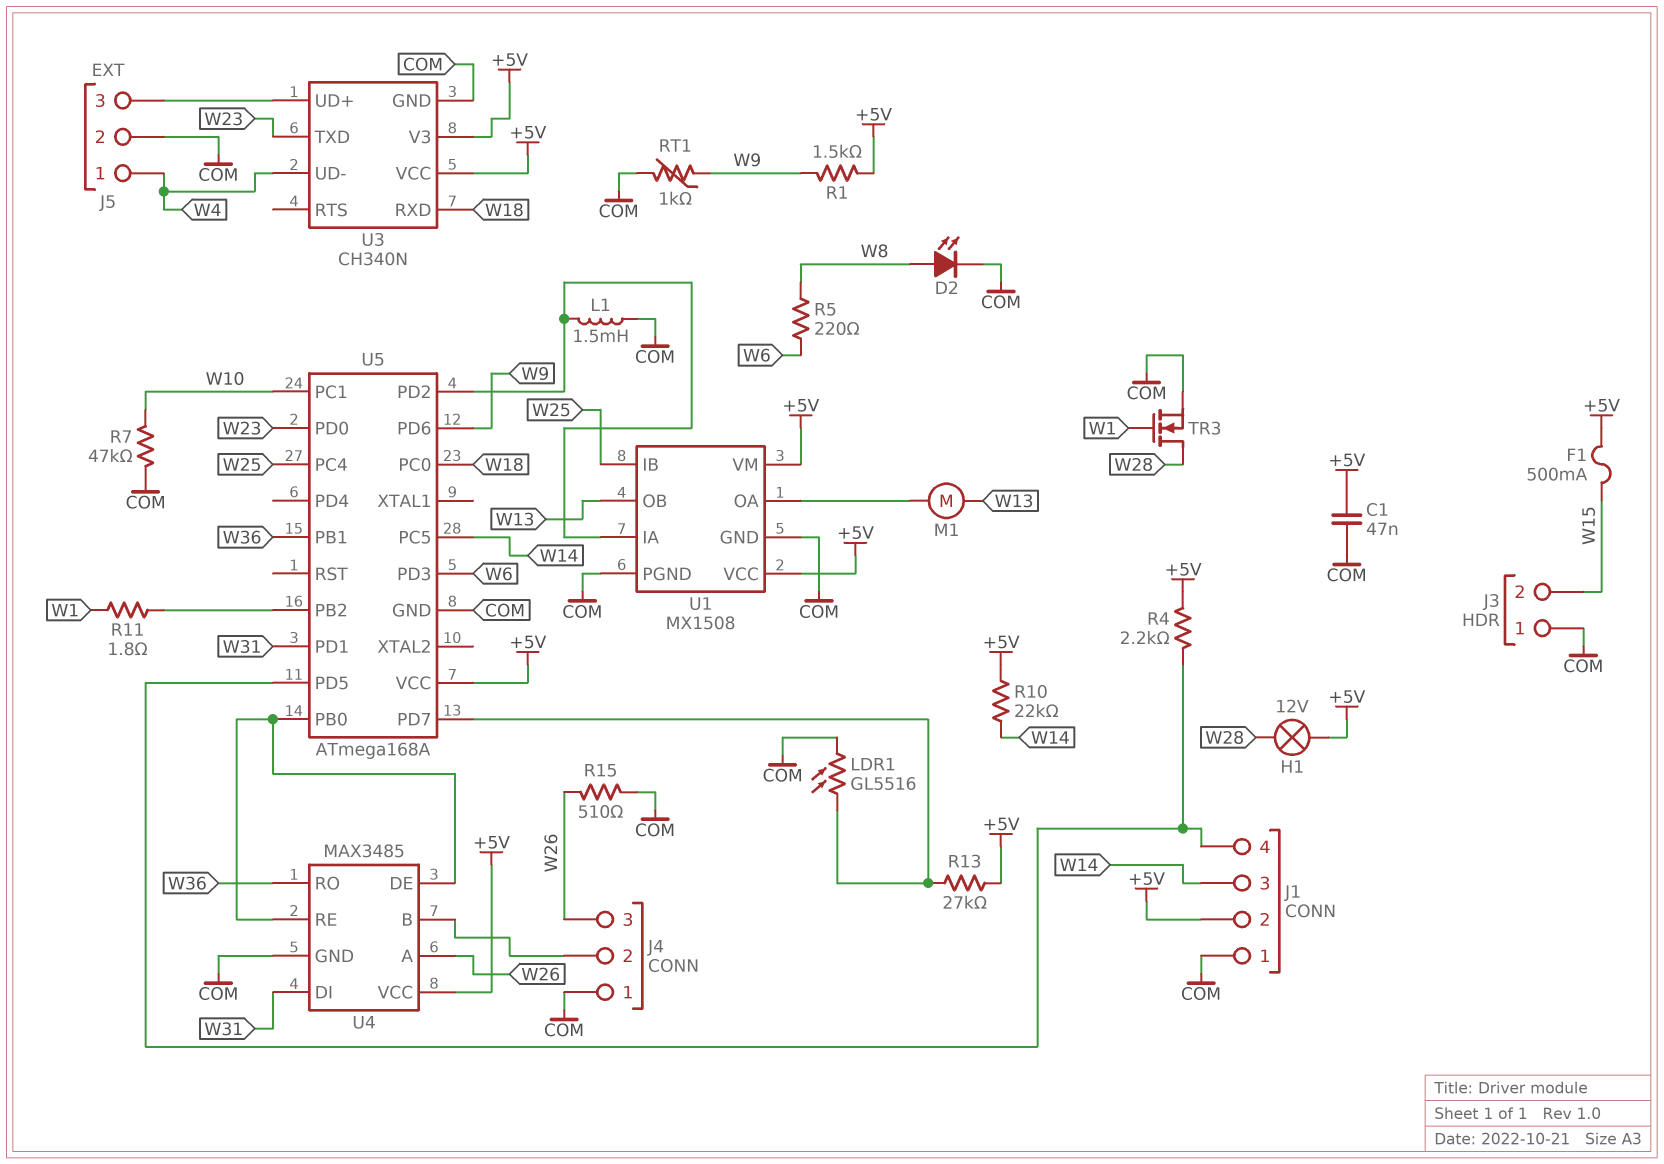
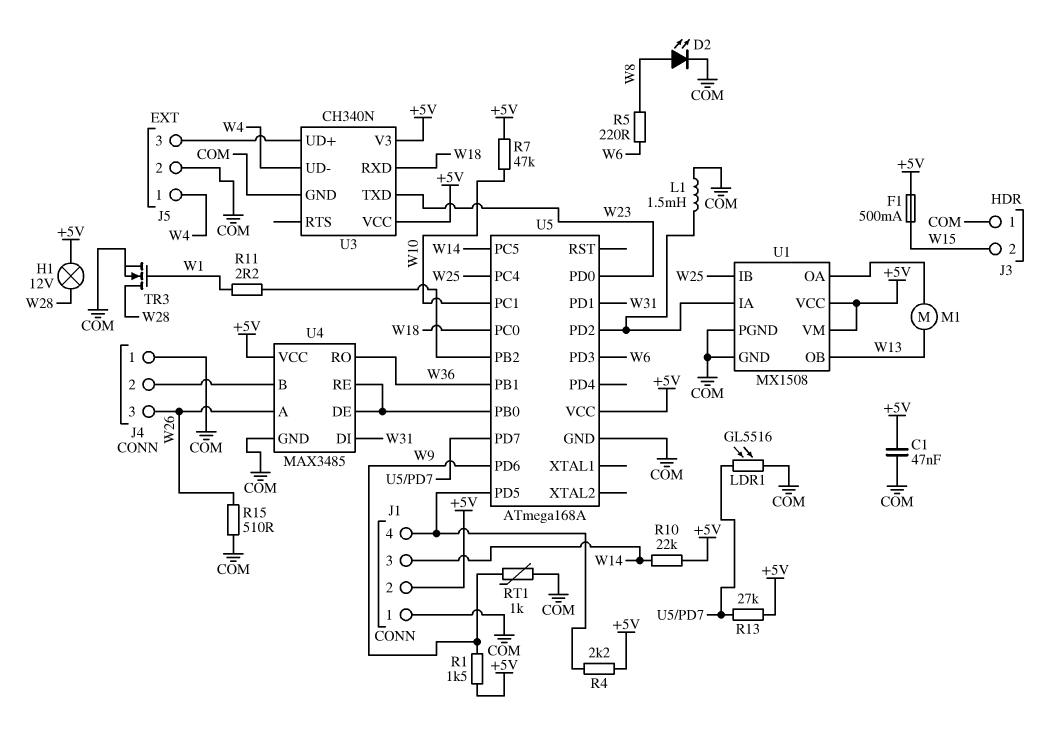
R7: 47k (COM, W10) -> 47k (+5V, W10)
R11: 1.8 (U5/PB2, W1) -> 2.2 (U5/PB2, W1)

